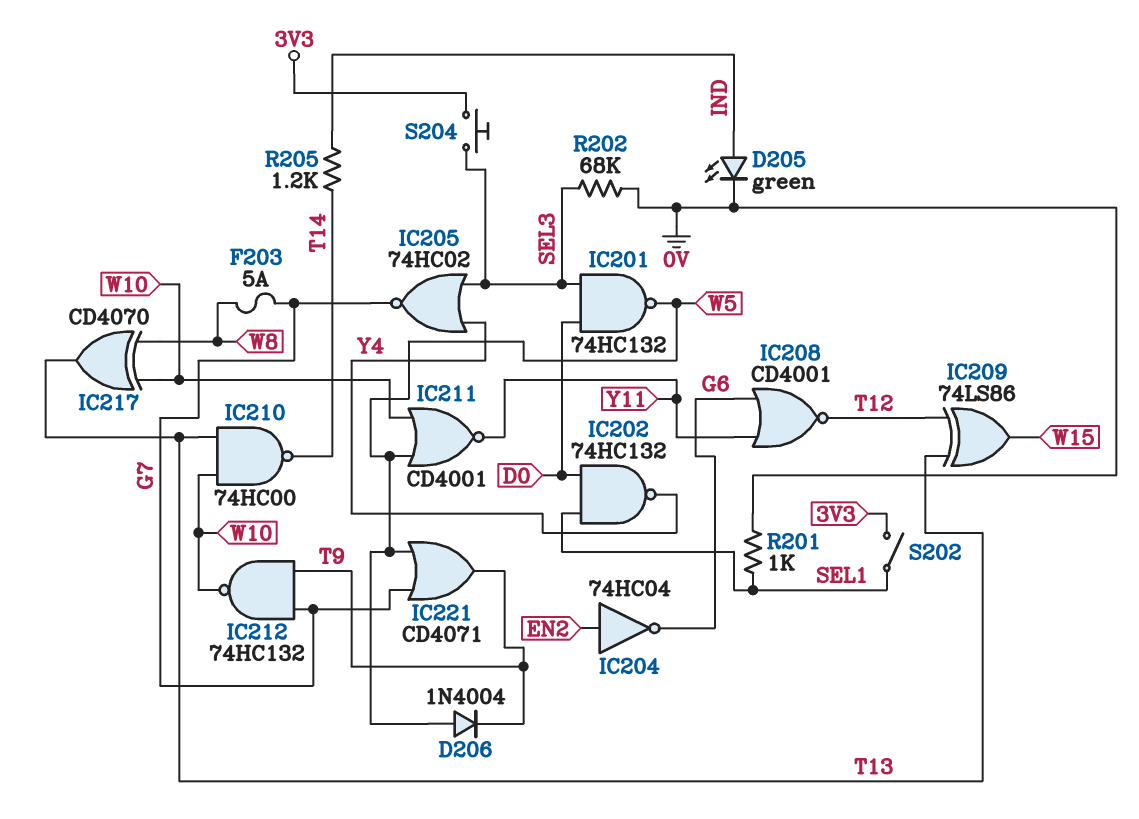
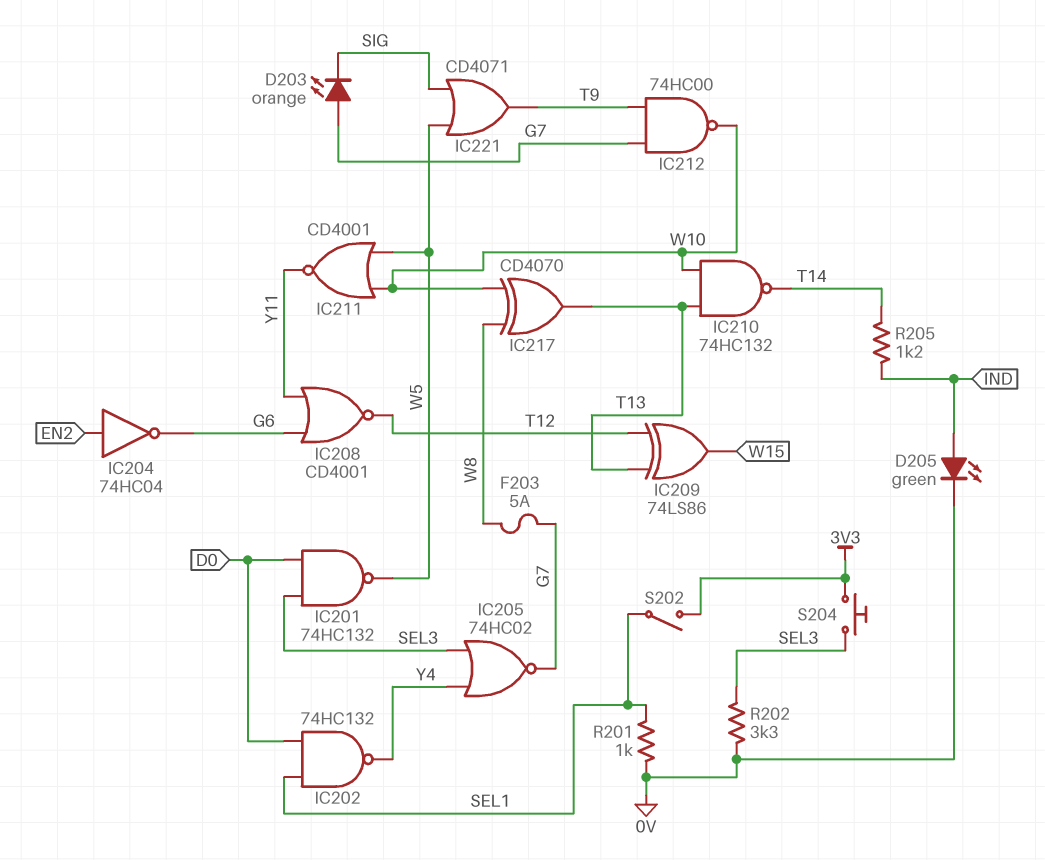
D203: none -> LED orange (A G7, K SIG)
D206: diode 1N4004 (A W5, K T9) -> none
IC210: NAND 74HC00 (in T13, in W10, out T14) -> NAND 74HC132 (in T13, in W10, out T14)
IC212: NAND 74HC132 (in G7, in T9, out W10) -> NAND 74HC00 (in G7, in T9, out W10)
IC221: OR CD4071 (in G7, in W5, out T9) -> OR CD4071 (in SIG, in W5, out T9)
R202: 68k (0V, SEL3) -> 3.3k (0V, SEL3)

